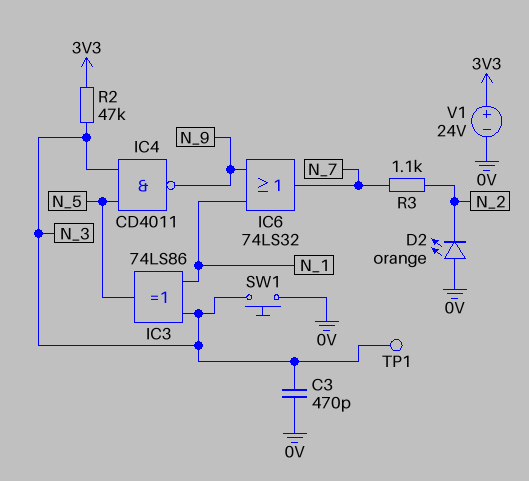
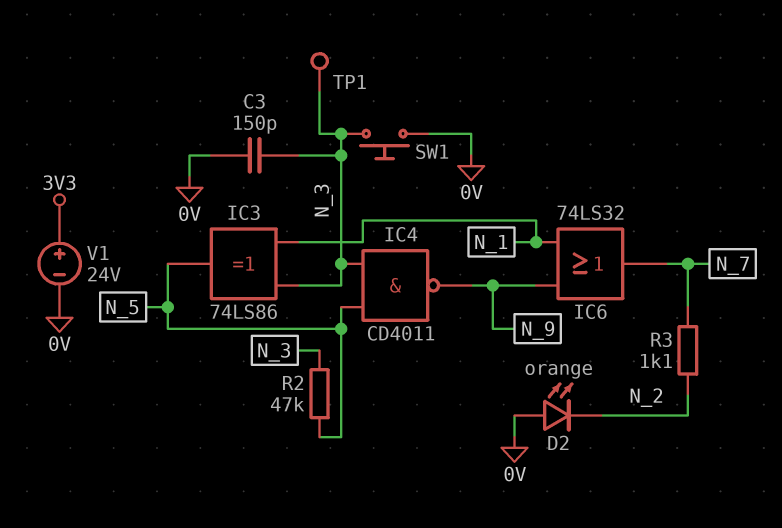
C3: 470pF (0V, N_3) -> 150pF (0V, N_3)
R2: 47k (3V3, N_3) -> 47k (N_3, N_5)

